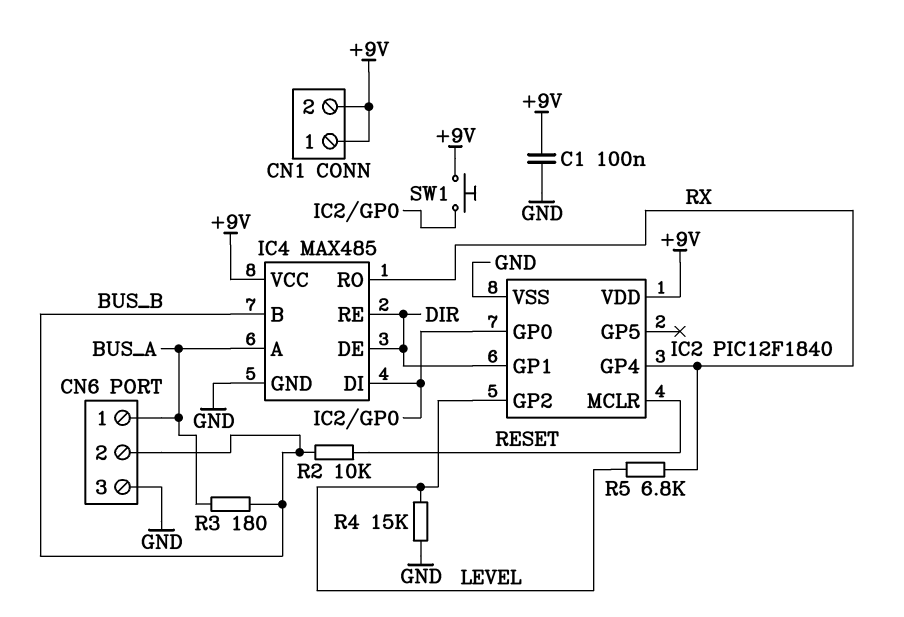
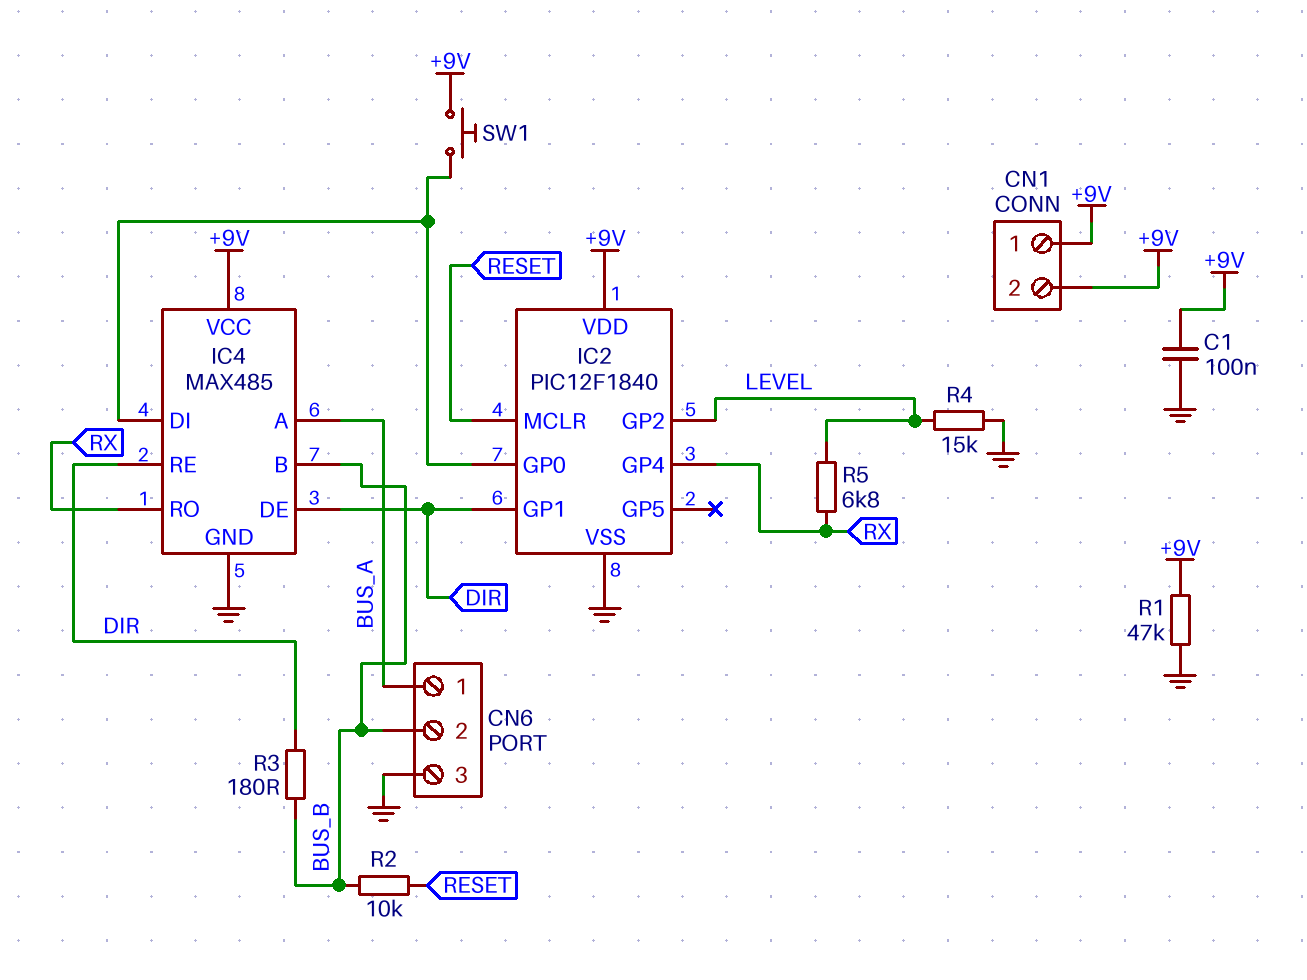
R1: none -> 47k (+9V, GND)
R3: 180 (BUS_A, BUS_B) -> 180 (BUS_B, DIR)

